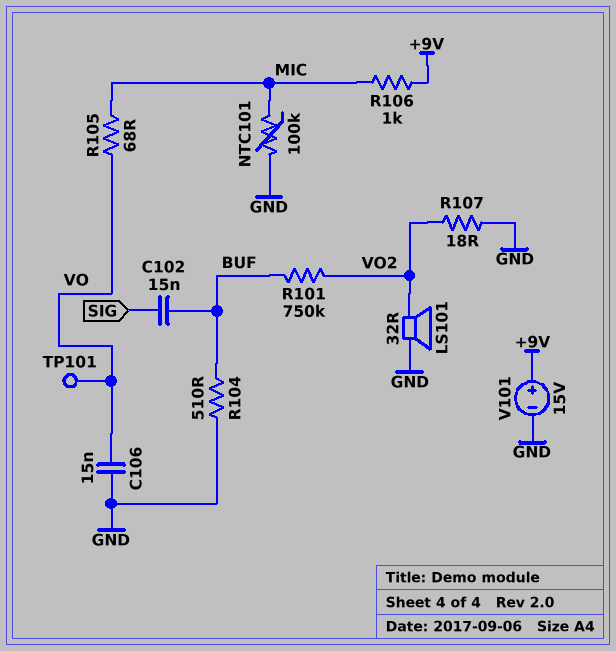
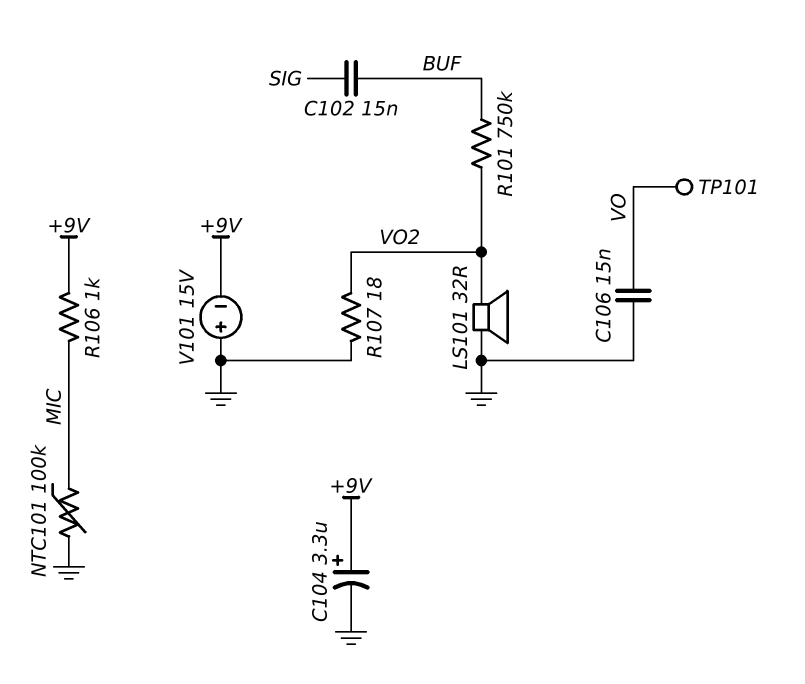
C104: none -> 3.3uF (plus +9V, minus GND)
R104: 510 (BUF, GND) -> none
R105: 68 (MIC, VO) -> none
V101: 15V (plus +9V, minus GND) -> 15V (plus GND, minus +9V)

